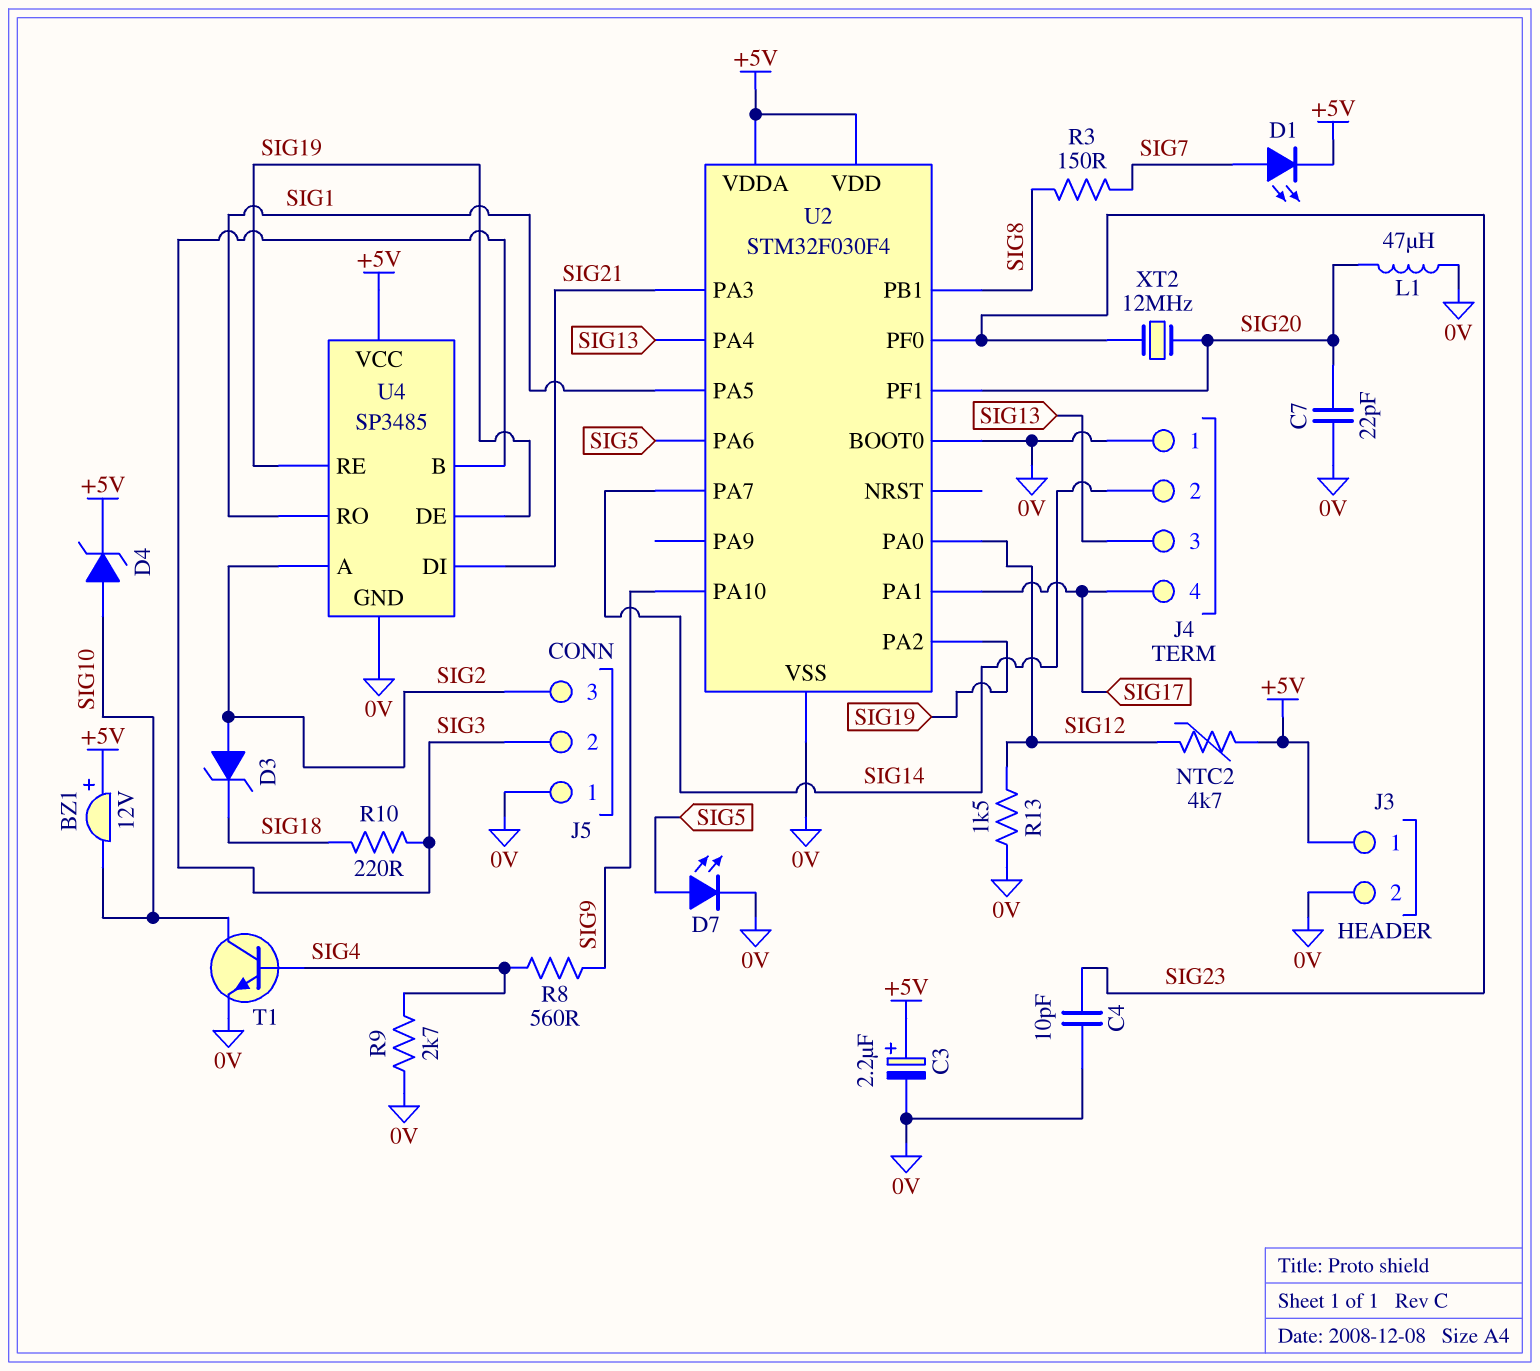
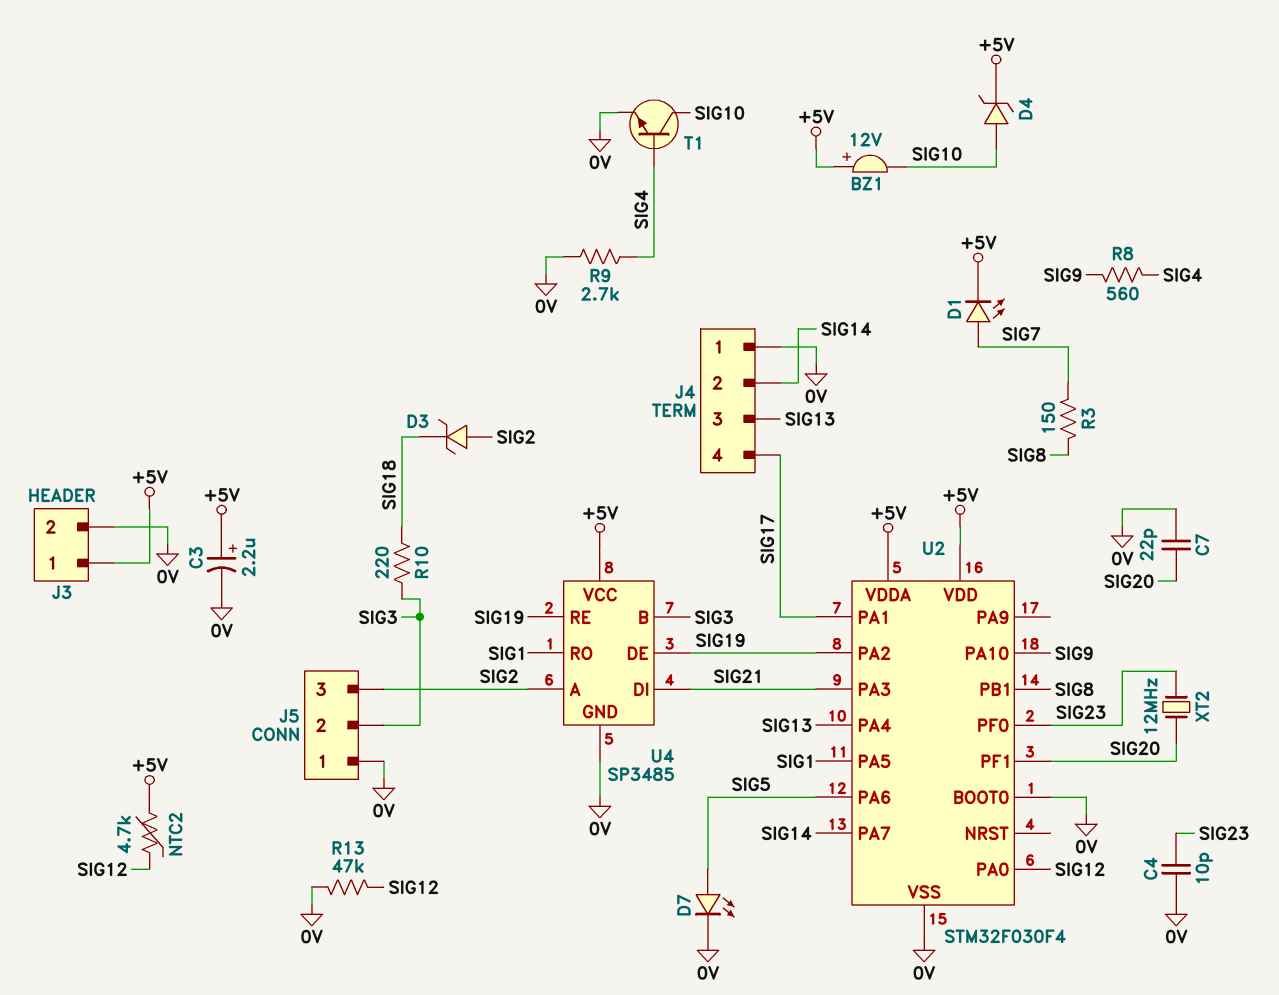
L1: 47uH (0V, SIG20) -> none
R13: 1.5k (0V, SIG12) -> 47k (0V, SIG12)

